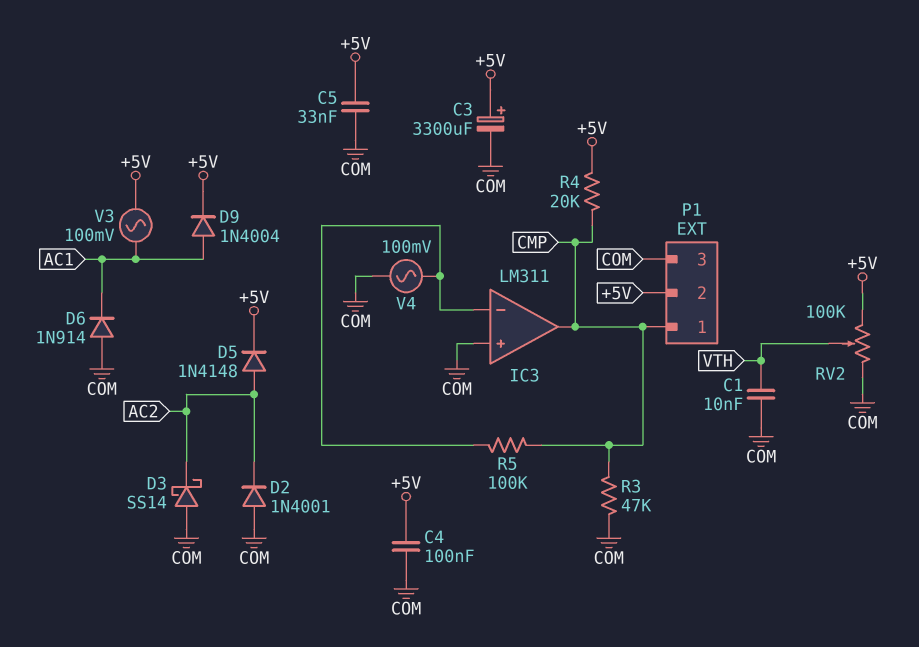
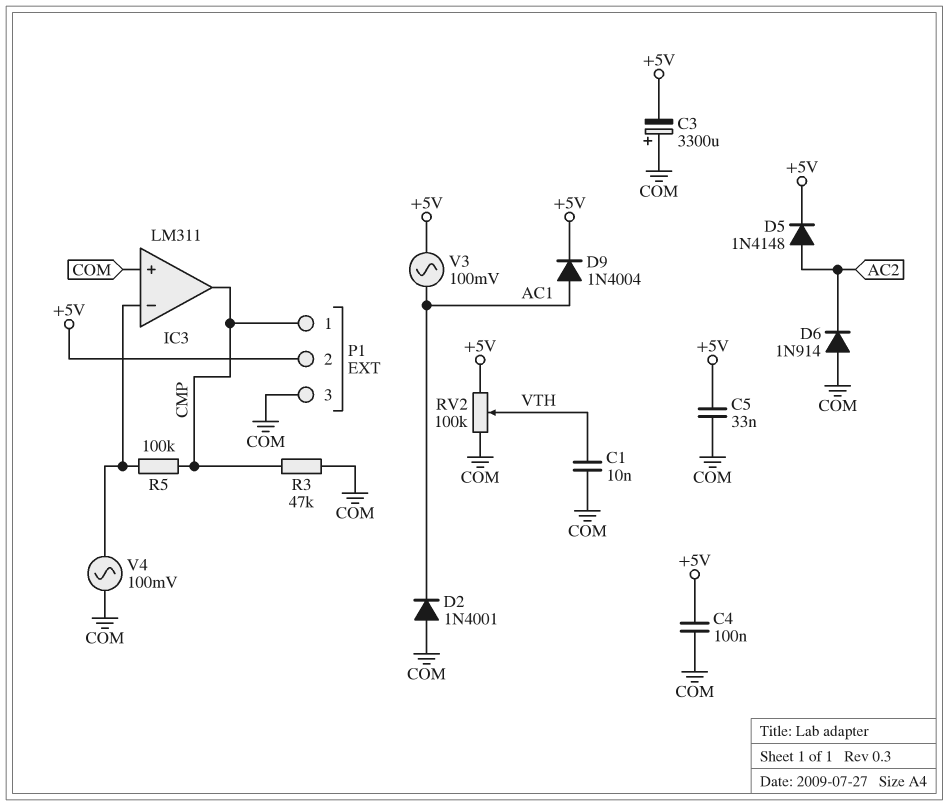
C3: 3300uF (plus +5V, minus COM) -> 3300uF (plus COM, minus +5V)
D2: diode 1N4001 (A COM, K AC2) -> diode 1N4001 (A COM, K AC1)
D3: schottky SS14 (A COM, K AC2) -> none
D6: diode 1N914 (A COM, K AC1) -> diode 1N914 (A COM, K AC2)
R4: 20k (+5V, CMP) -> none

